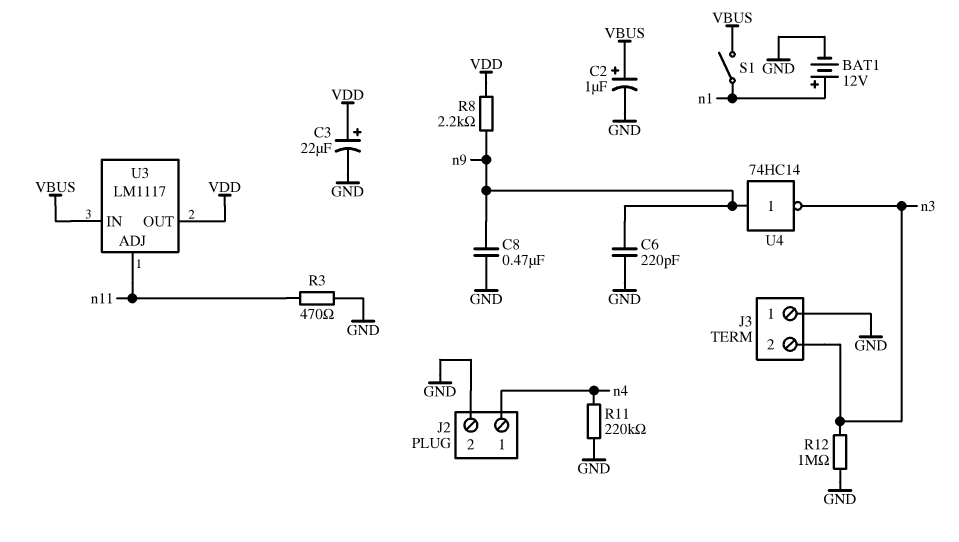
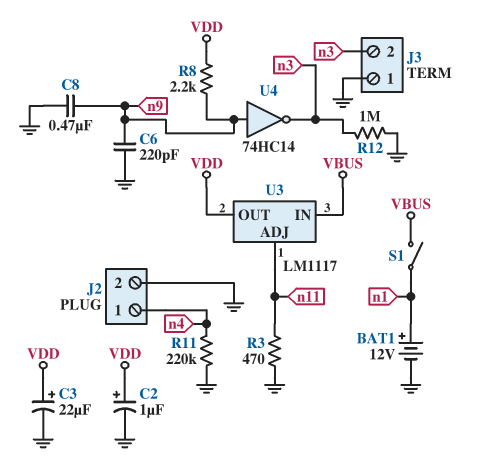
C2: 1uF (plus VBUS, minus GND) -> 1uF (plus VDD, minus GND)

